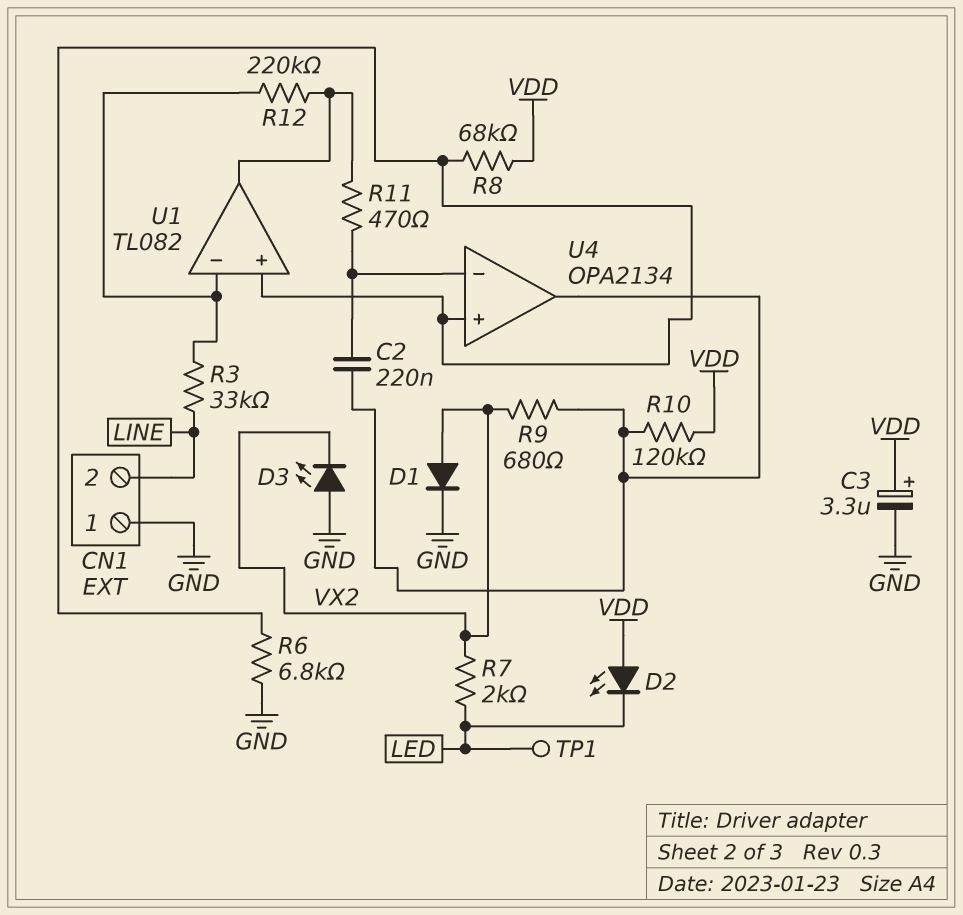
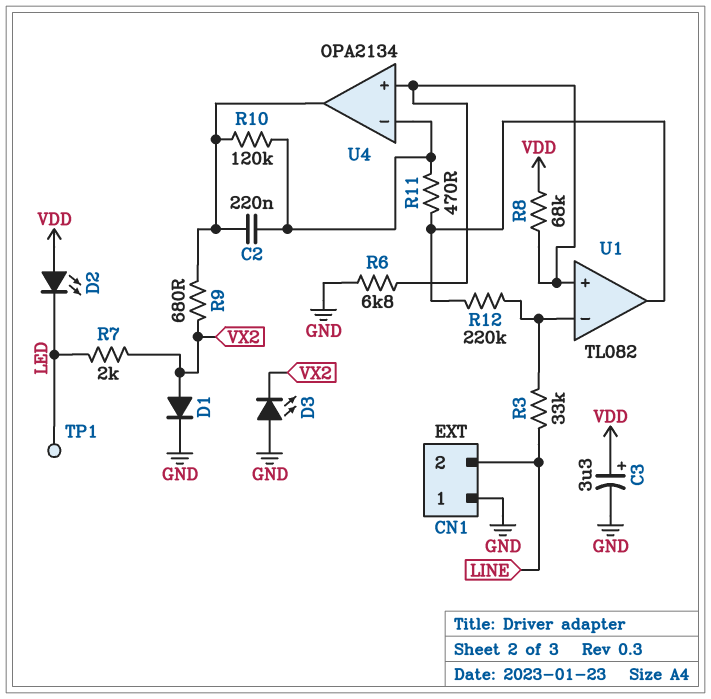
R10: 120k (U4/out, VDD) -> 120k (U4/in-, U4/out)

